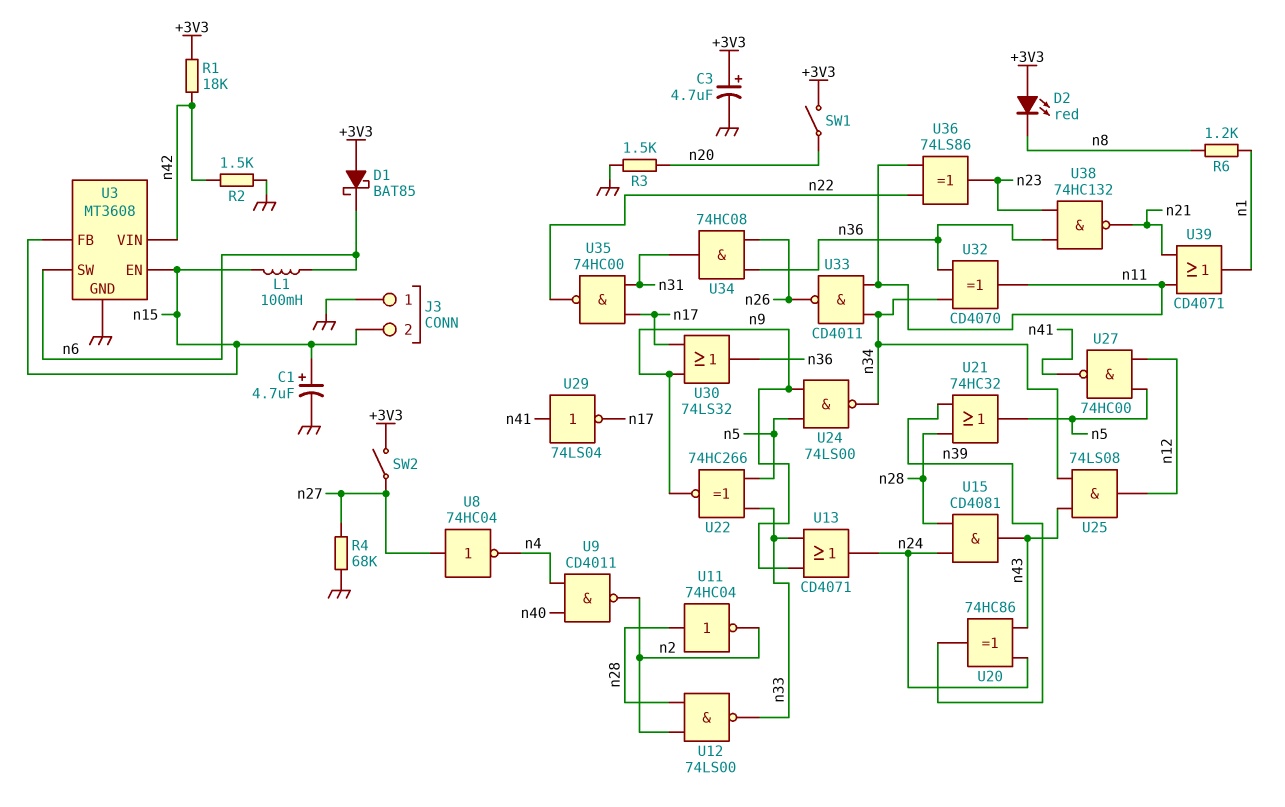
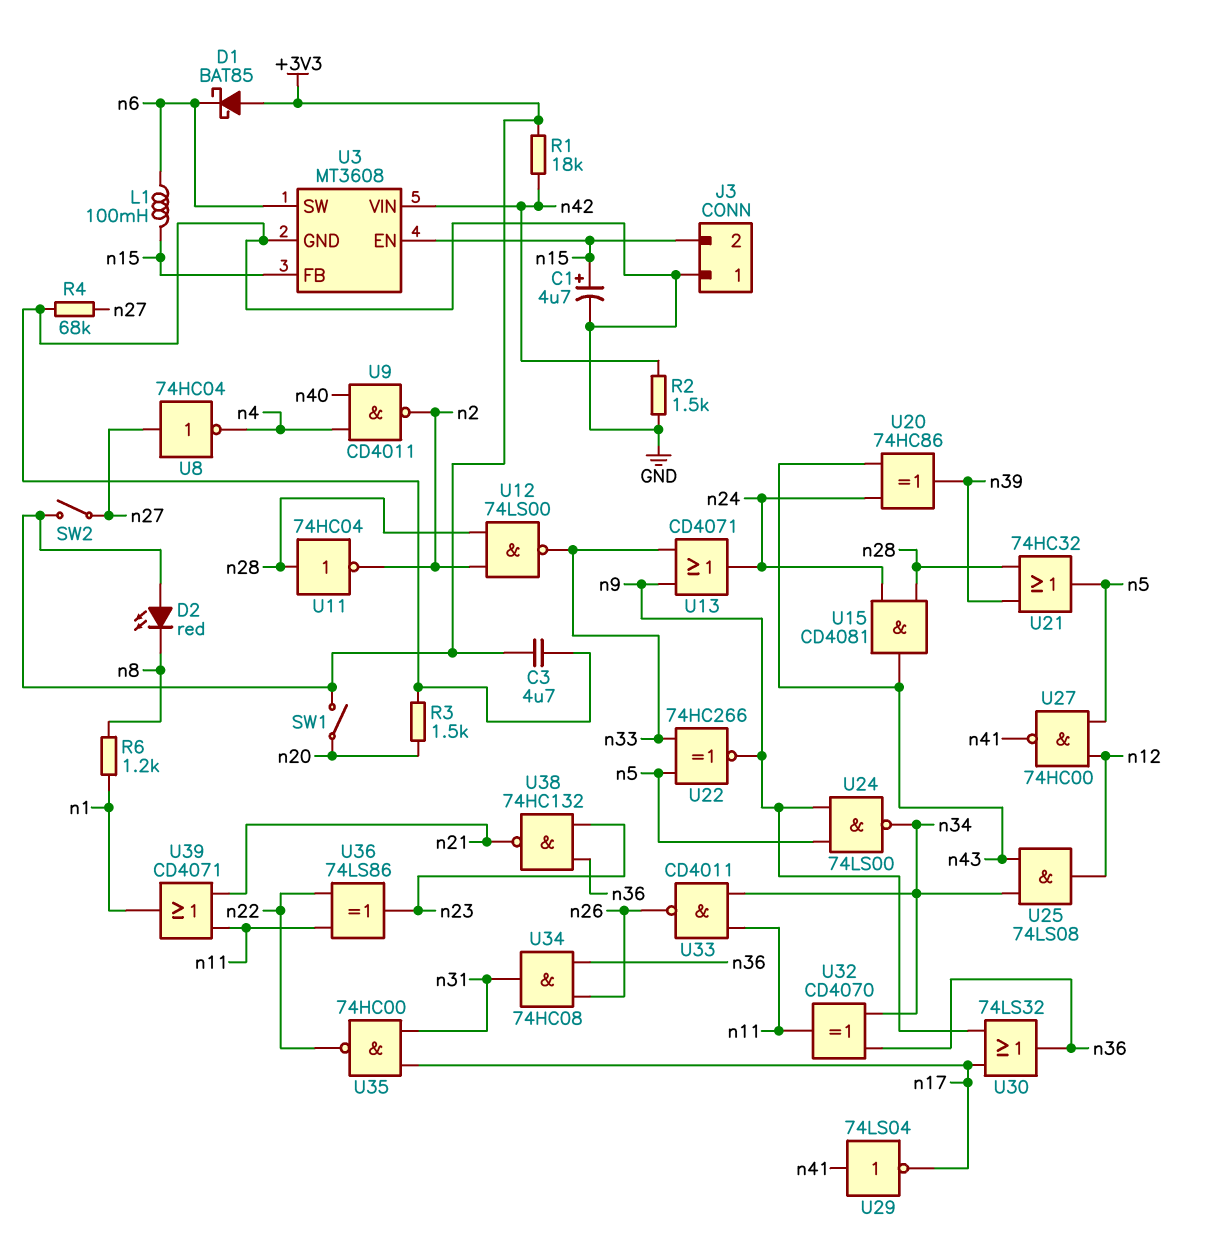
C3: 4.7uF (plus +3V3, minus GND) -> 4.7uF (+3V3, GND)

